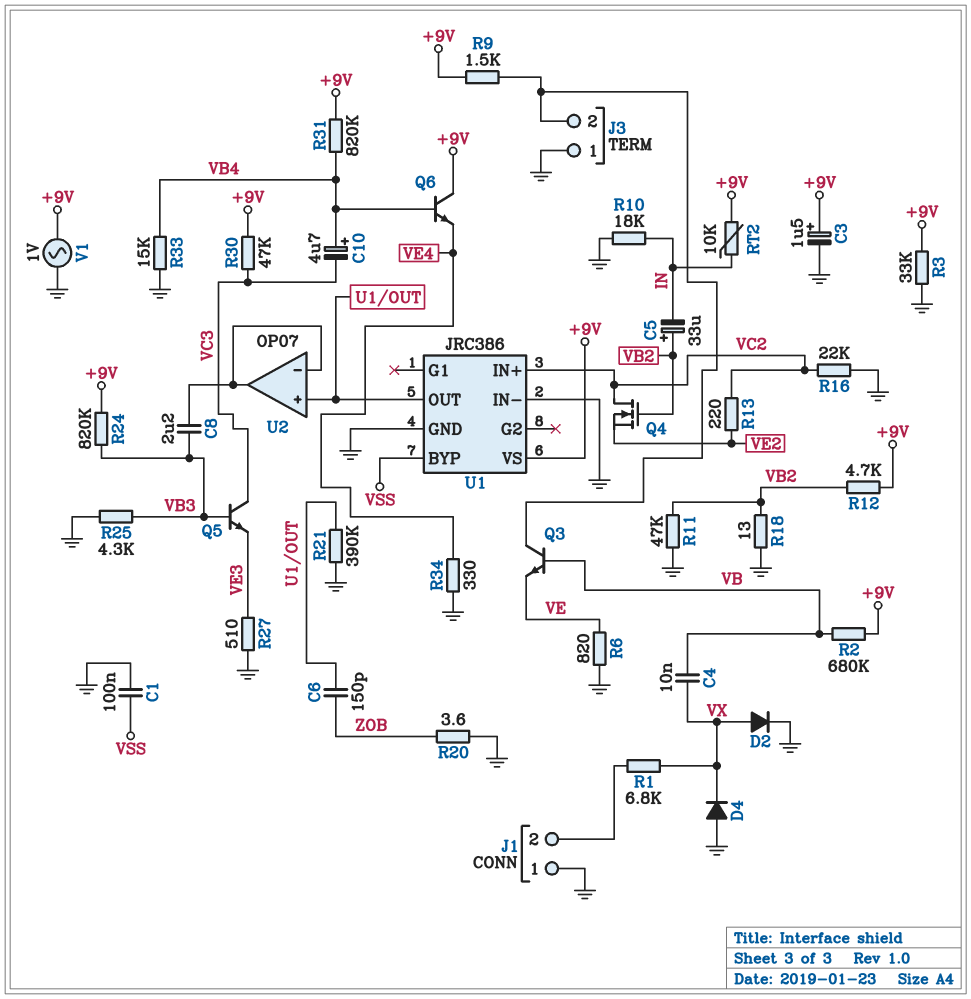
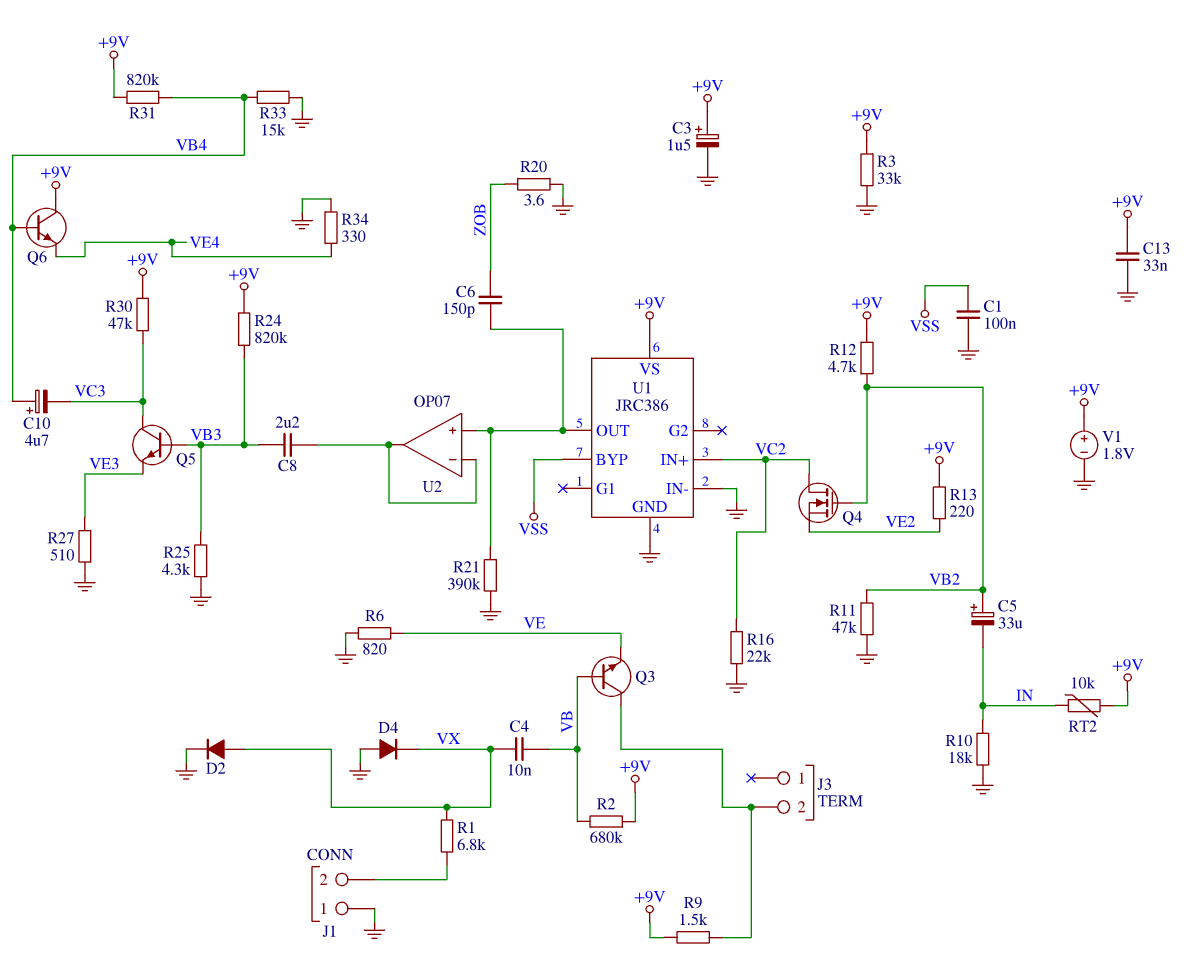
C13: none -> 33nF (+9V, GND)
J3 pin 1: GND -> none
R13: 220 (VC2, VE2) -> 220 (+9V, VE2)
R18: 13 (GND, VB2) -> none
V1: AC 1V (+9V, GND) -> 1.8V (plus +9V, minus GND)

